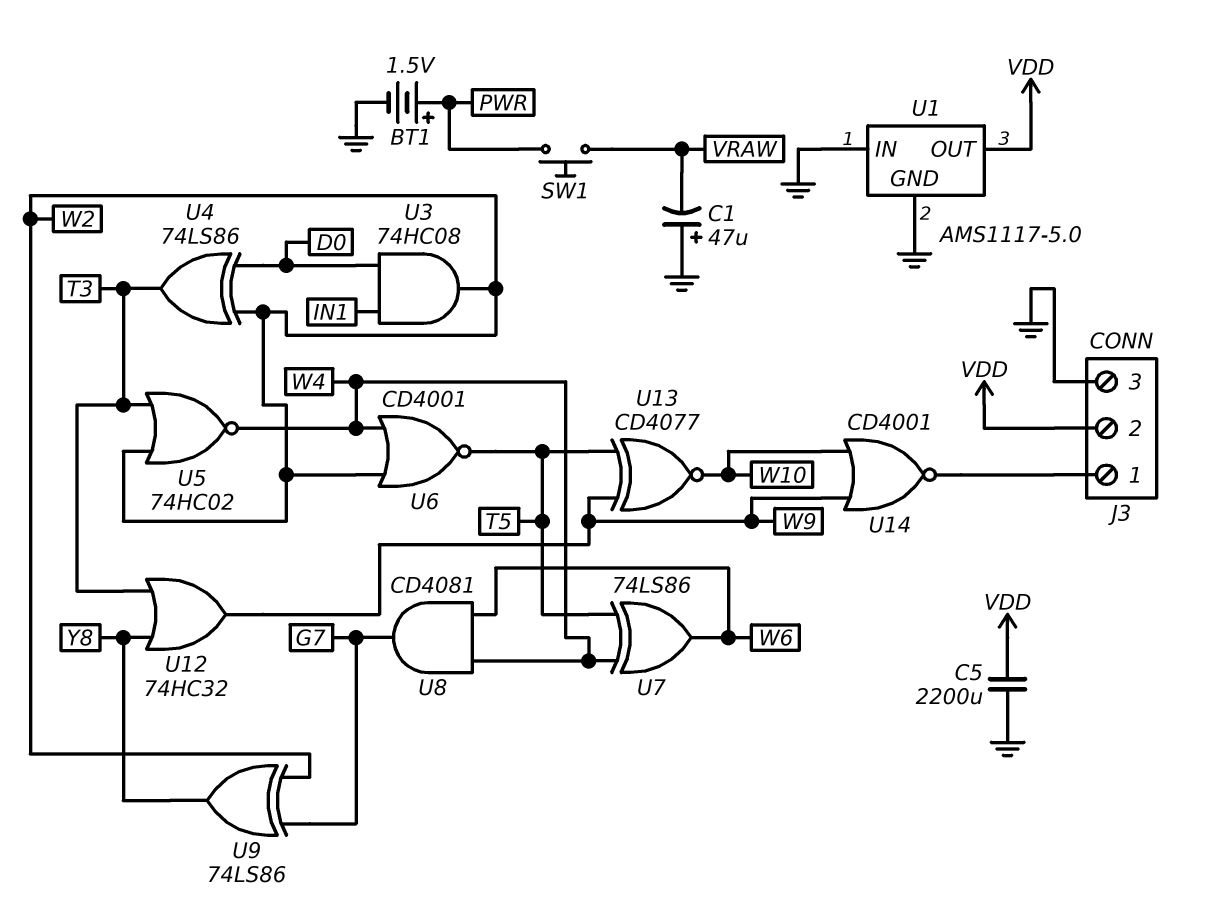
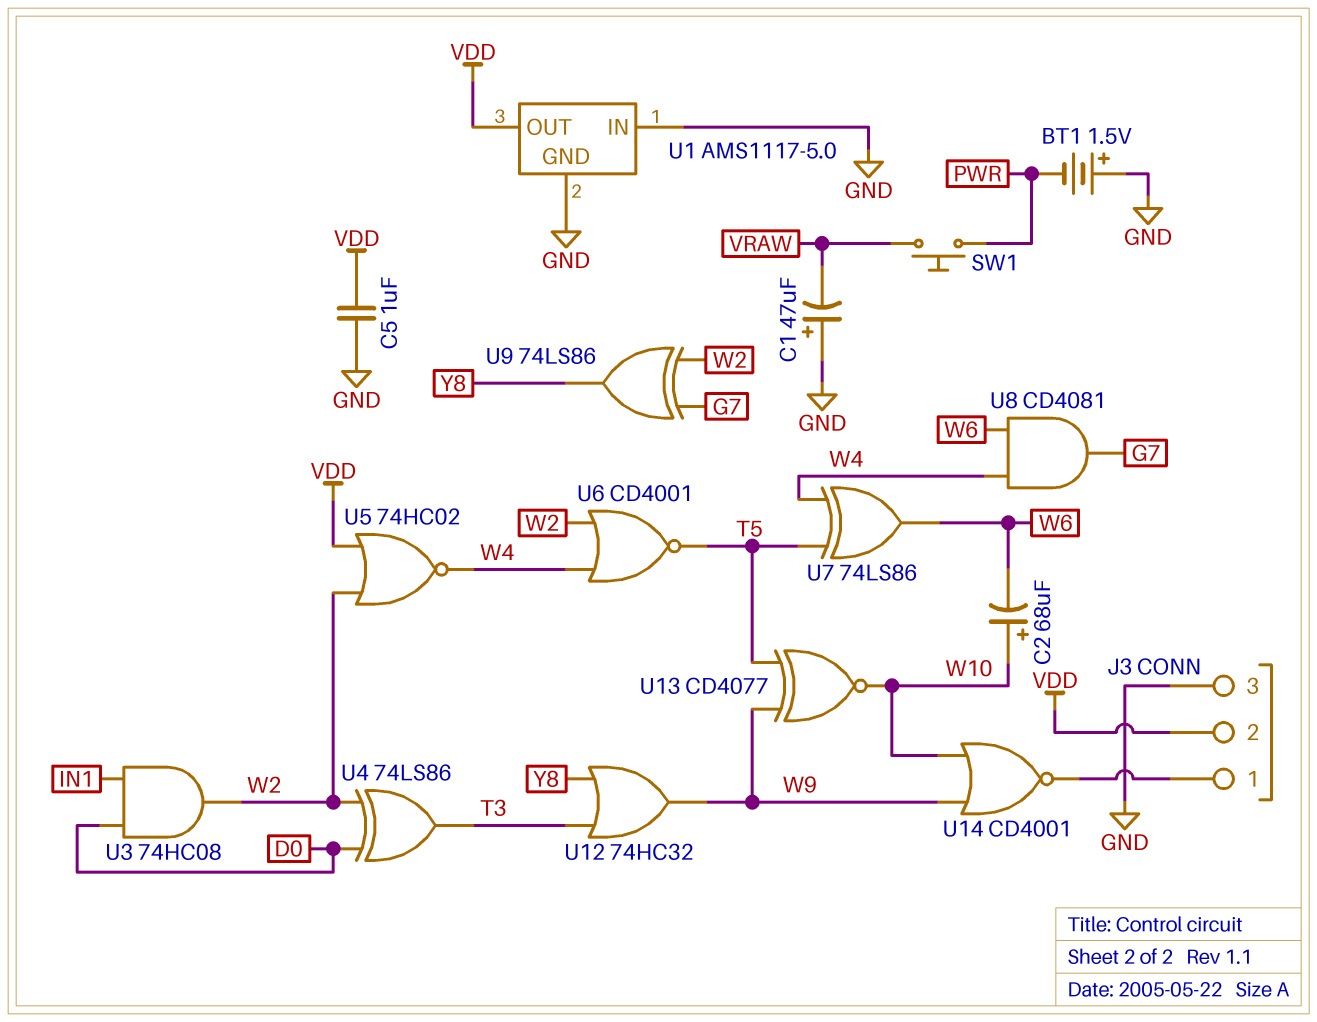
BT1: 1.5V (plus PWR, minus GND) -> 1.5V (plus GND, minus PWR)
C2: none -> 68uF (plus W10, minus W6)
C5: 2200uF (GND, VDD) -> 1uF (GND, VDD)
U5: NOR 74HC02 (in T3, in W2, out W4) -> NOR 74HC02 (in VDD, in W2, out W4)

